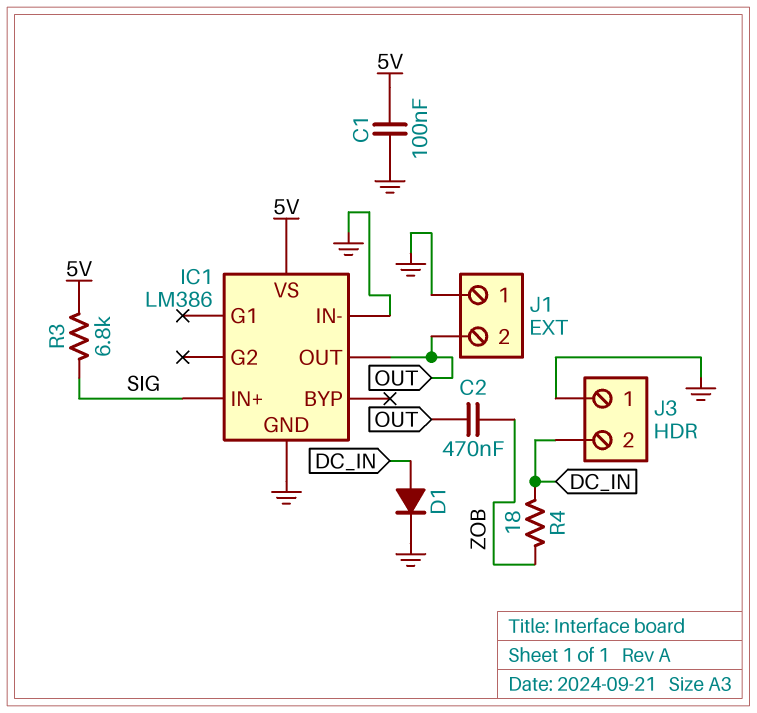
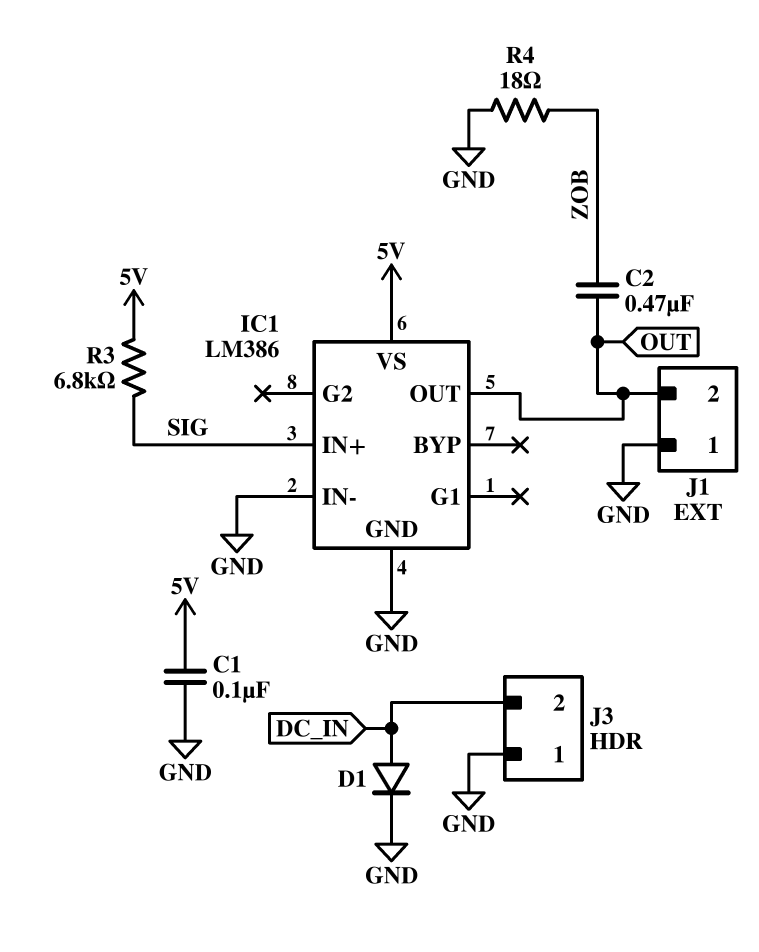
R4: 18 (DC_IN, ZOB) -> 18 (GND, ZOB)

